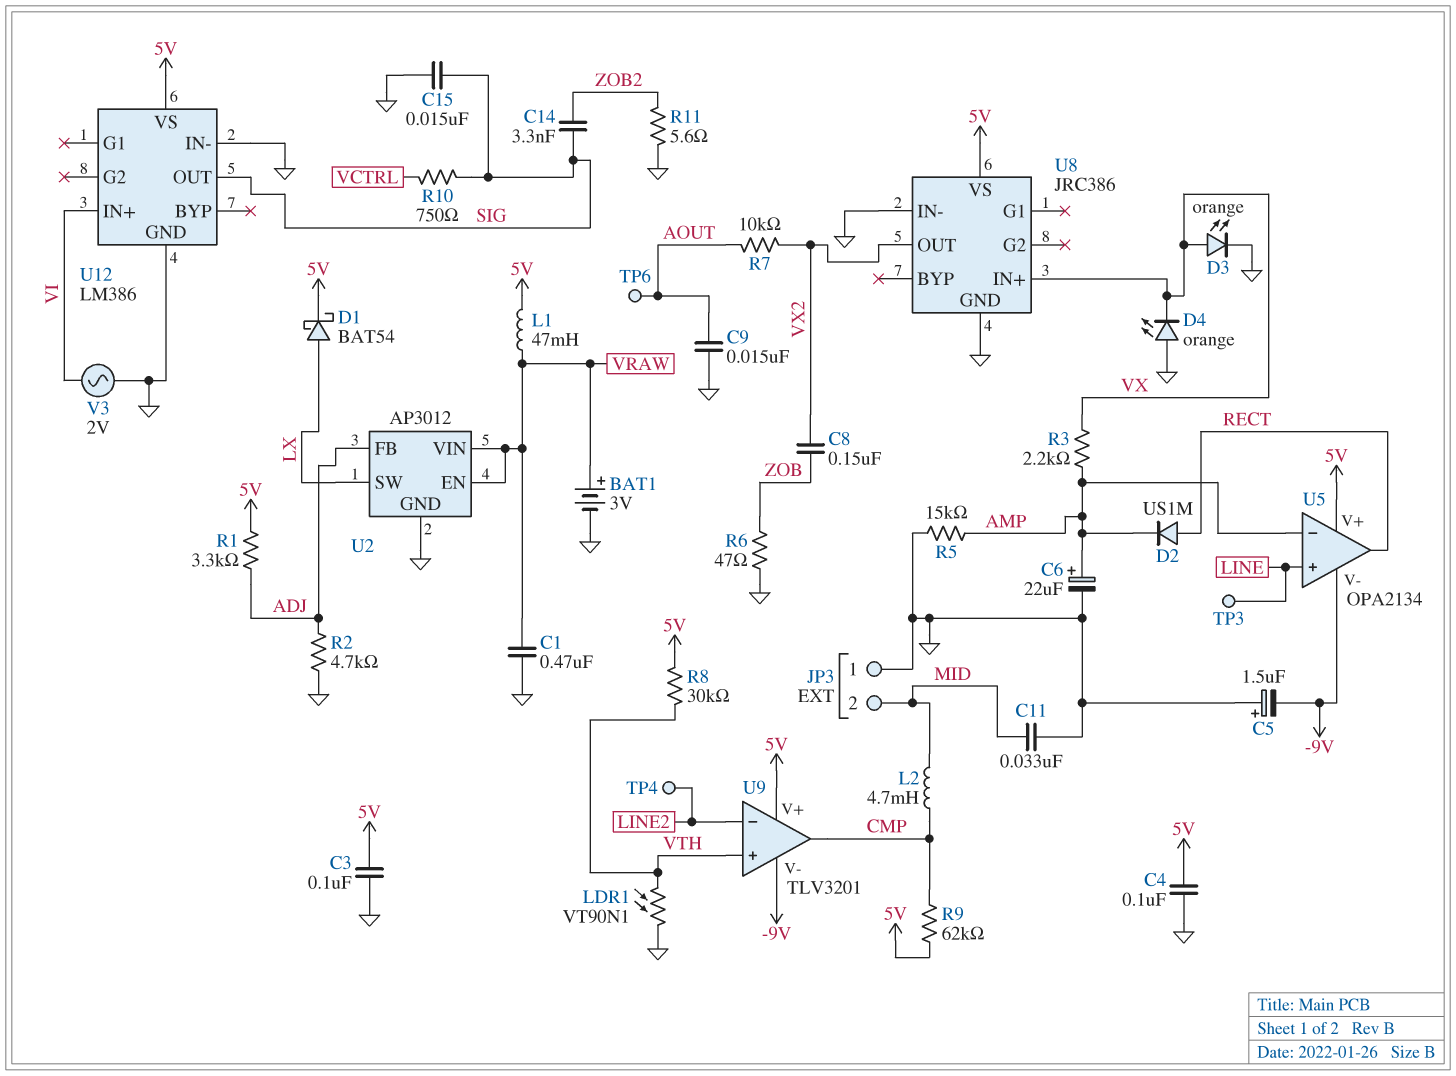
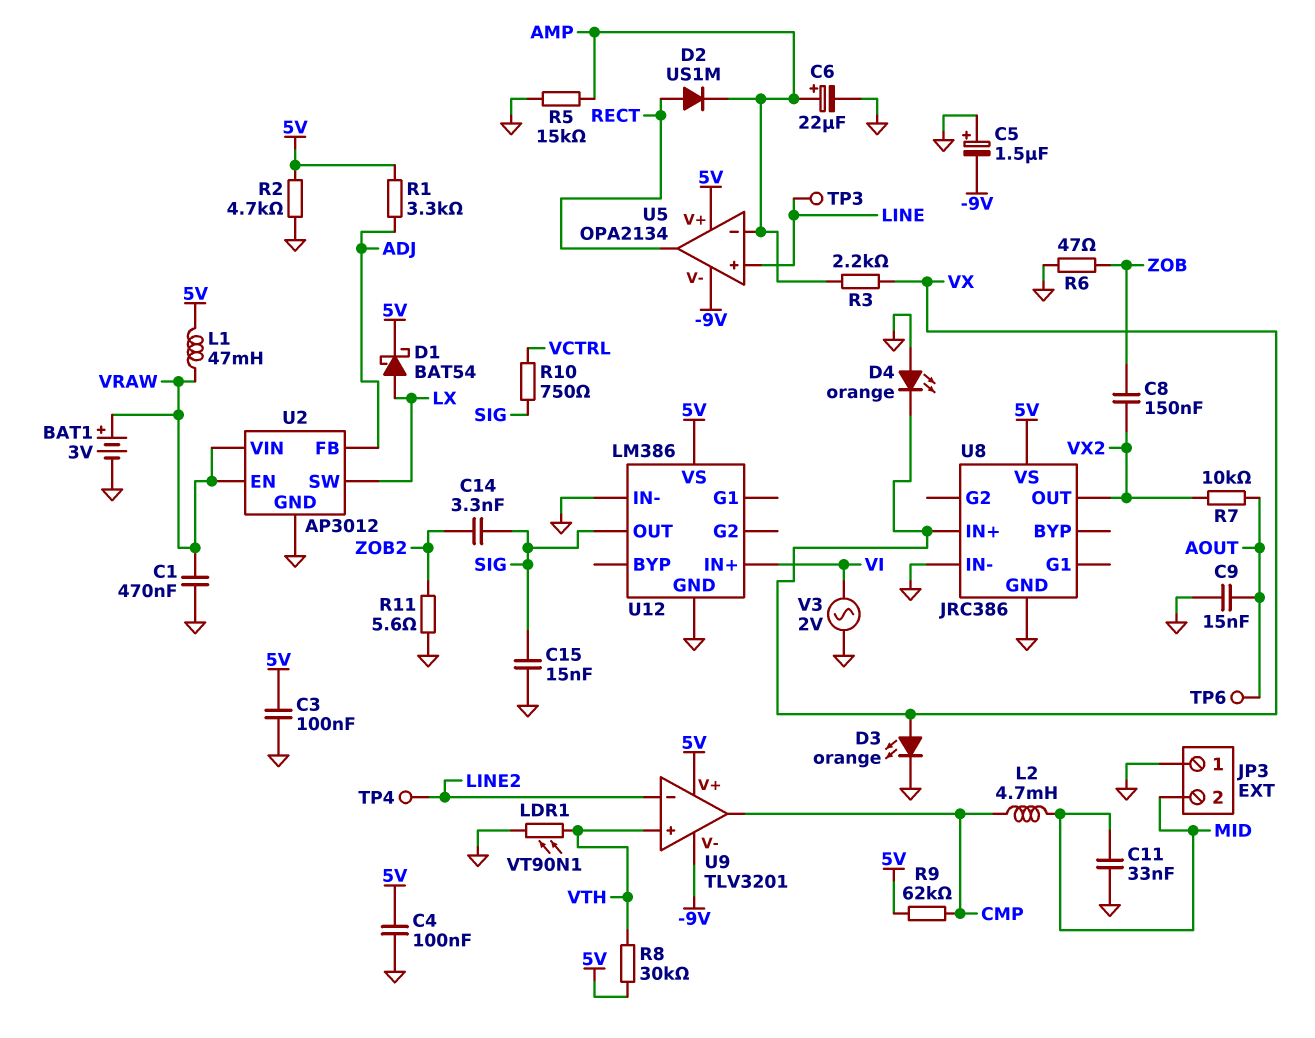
R2: 4.7k (ADJ, GND) -> 4.7k (5V, GND)

